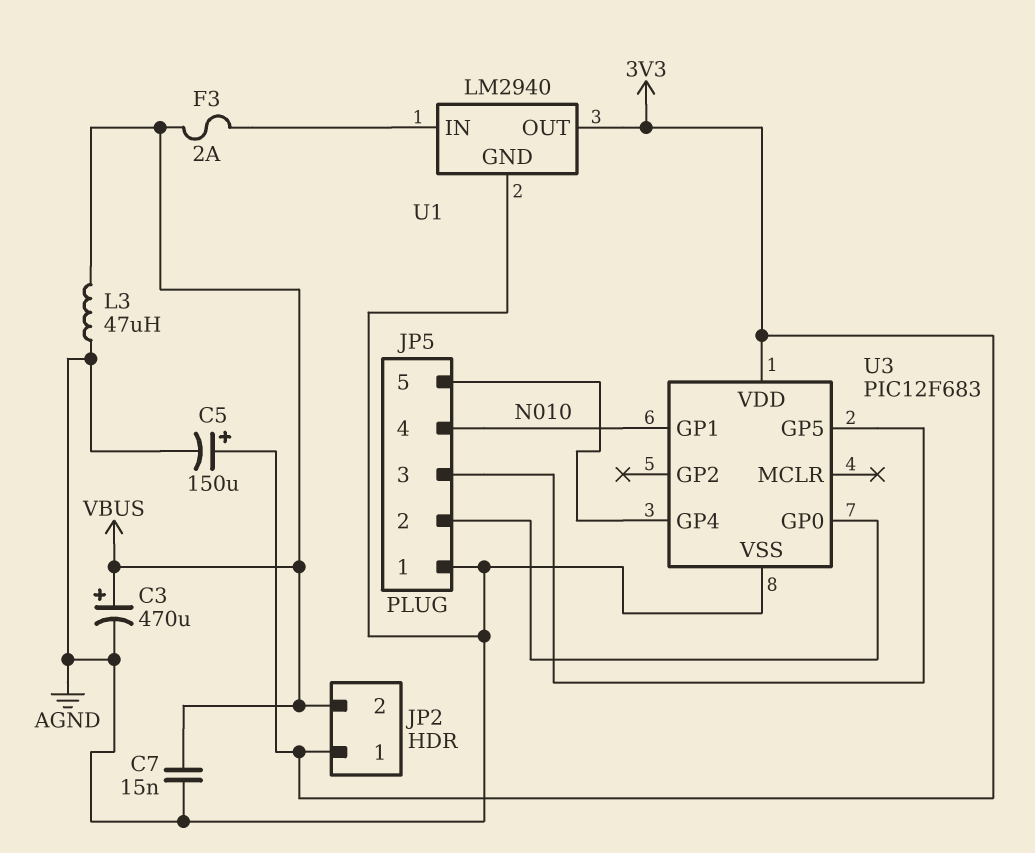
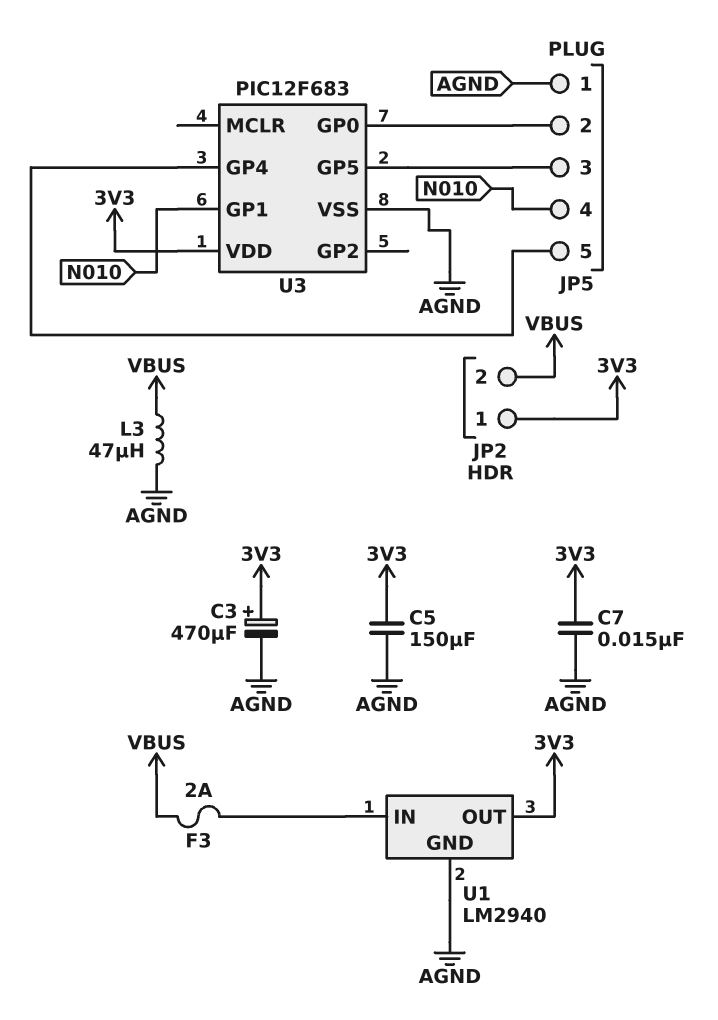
C3: 470uF (plus VBUS, minus AGND) -> 470uF (plus 3V3, minus AGND)
C5: 150uF (plus 3V3, minus AGND) -> 150uF (3V3, AGND)
C7: 15nF (AGND, VBUS) -> 15nF (3V3, AGND)

